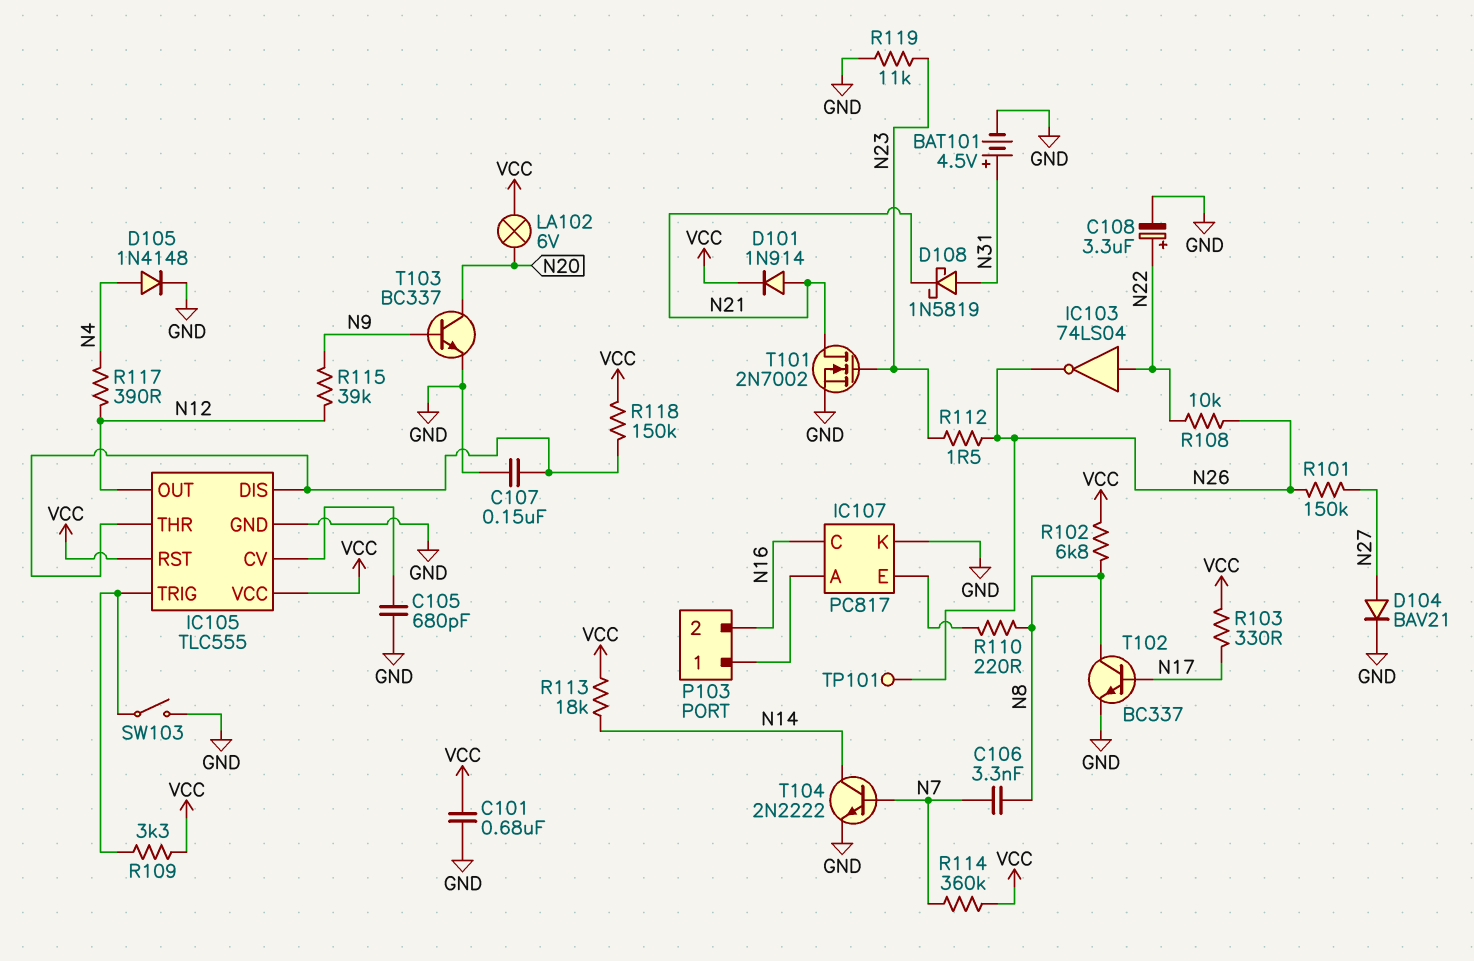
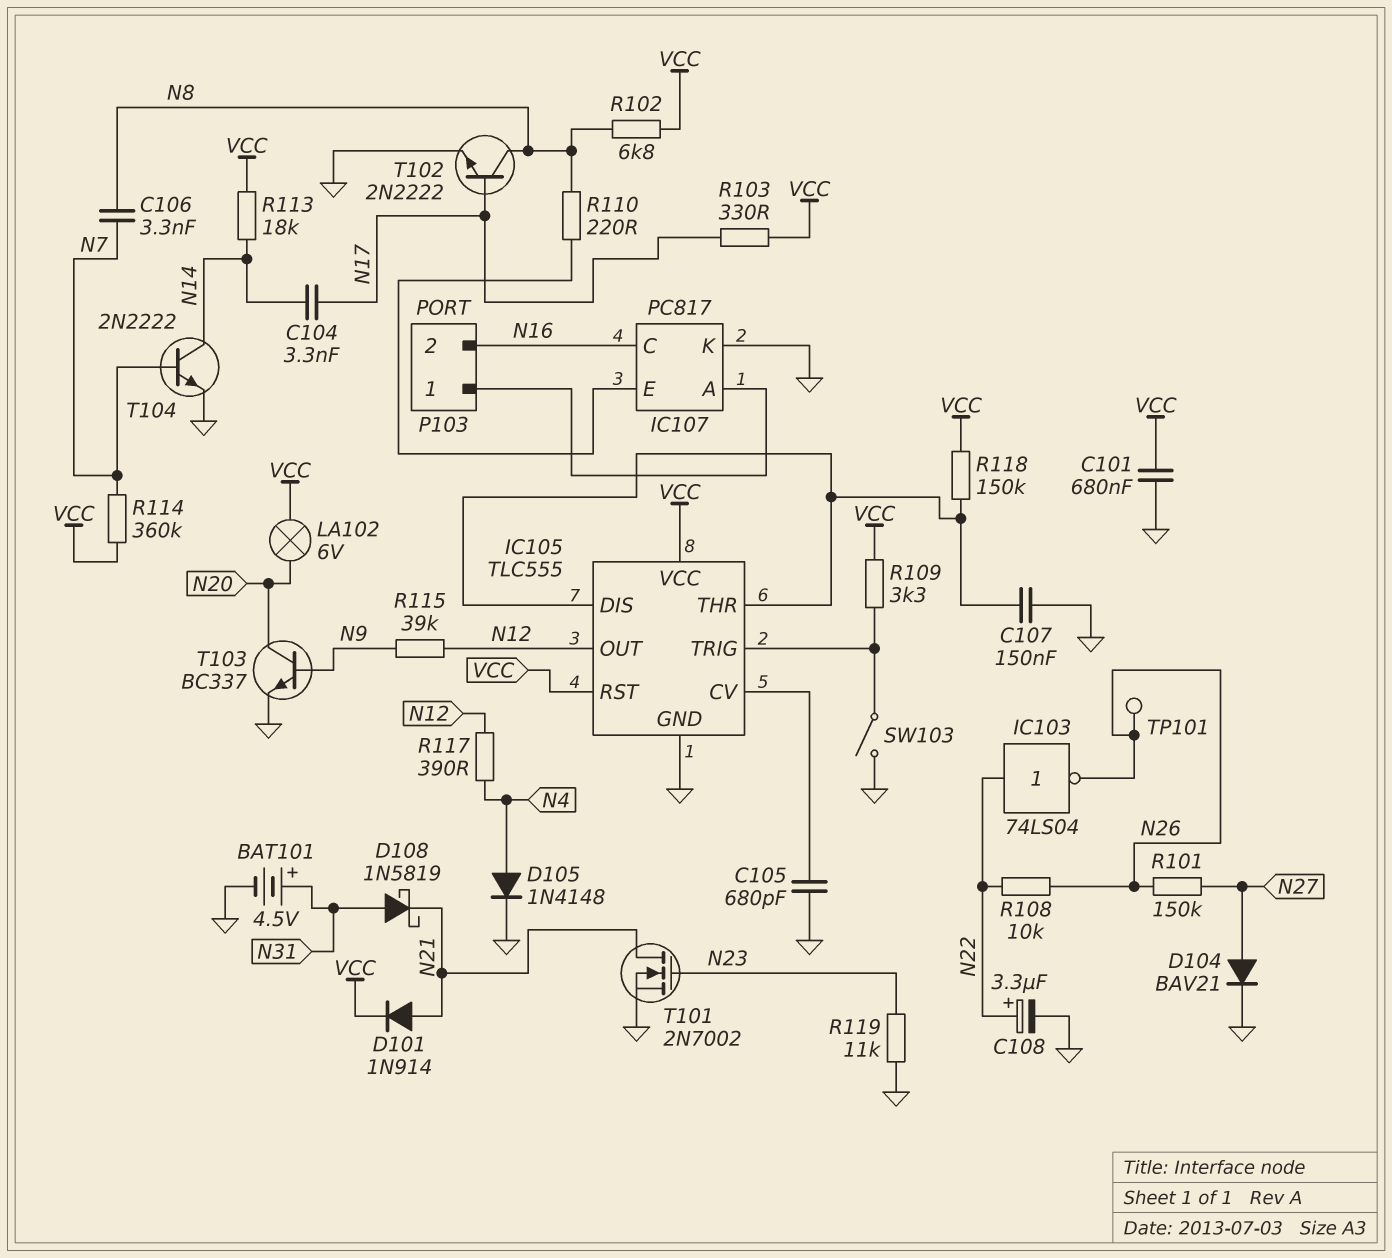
C104: none -> 3.3nF (N14, N17)
R112: 1.5 (N23, N26) -> none
T102: NPN BC337 (B N17, C N8, E GND) -> NPN 2N2222 (B N17, C N8, E GND)

